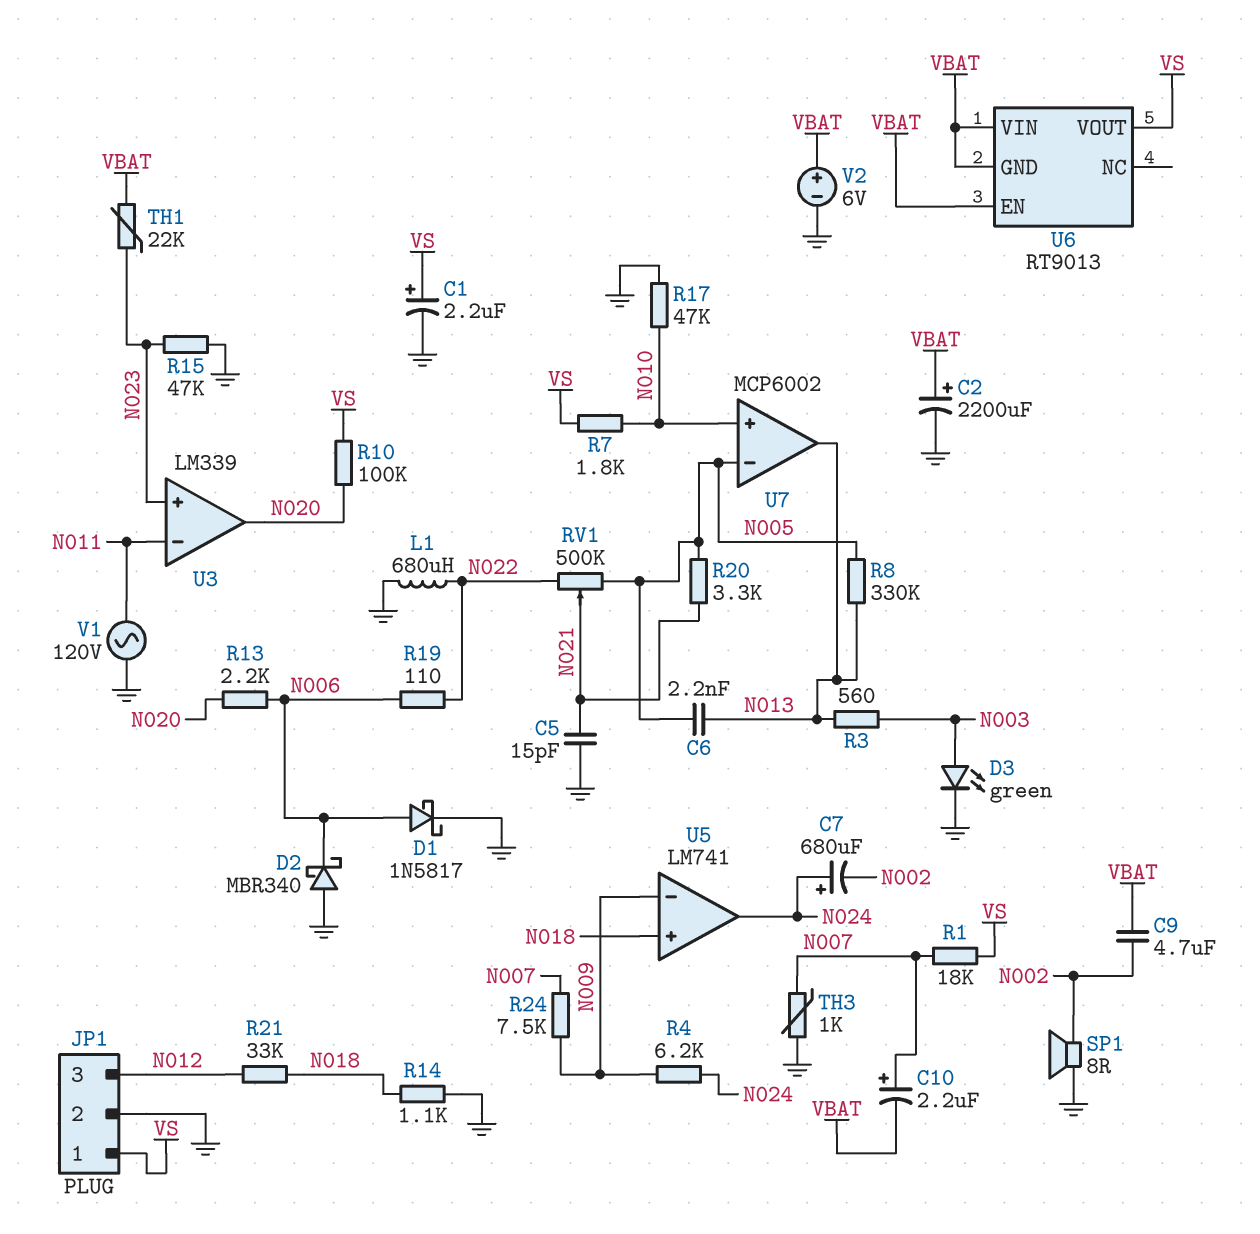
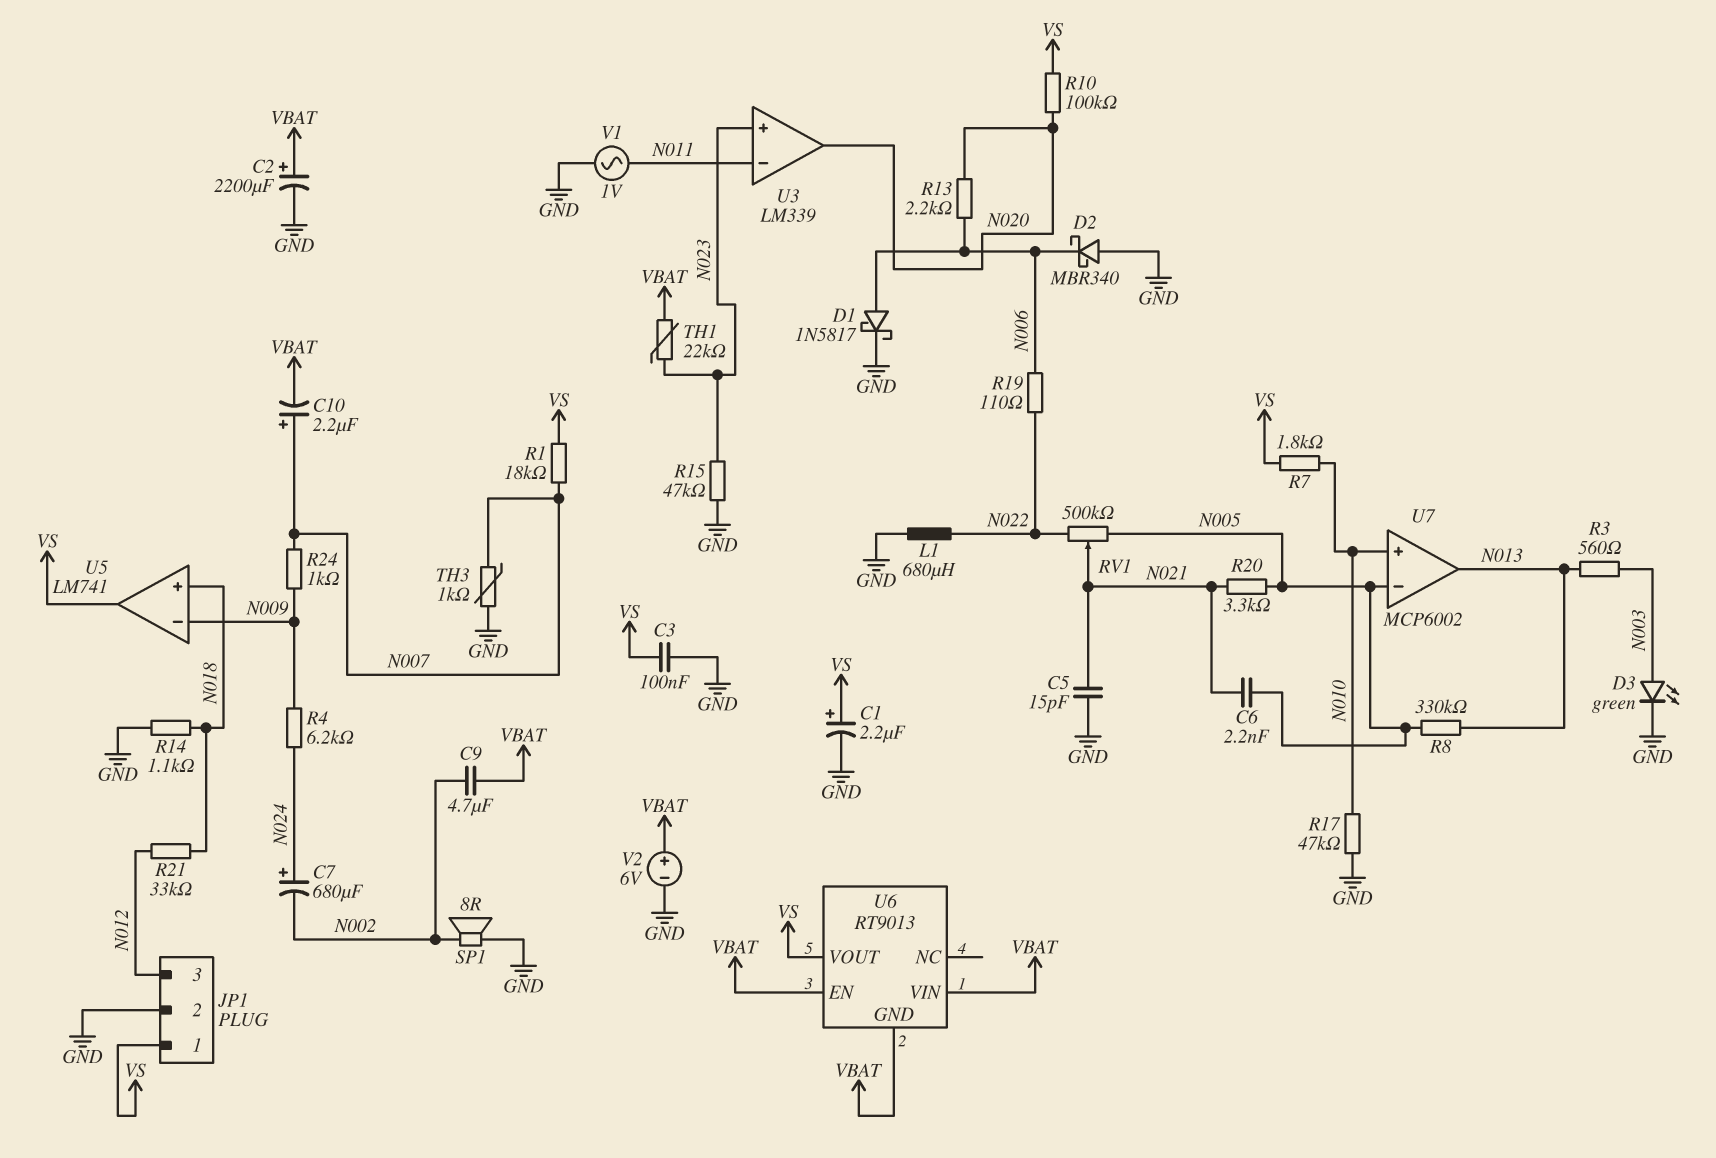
C3: none -> 100nF (GND, VS)
C6: 2.2nF (N005, N013) -> 2.2nF (N005, N021)
R24: 7.5k (N007, N009) -> 1k (N007, N009)
U5 pin out: N024 -> VS
V1: AC 120V (GND, N011) -> AC 1V (GND, N011)

